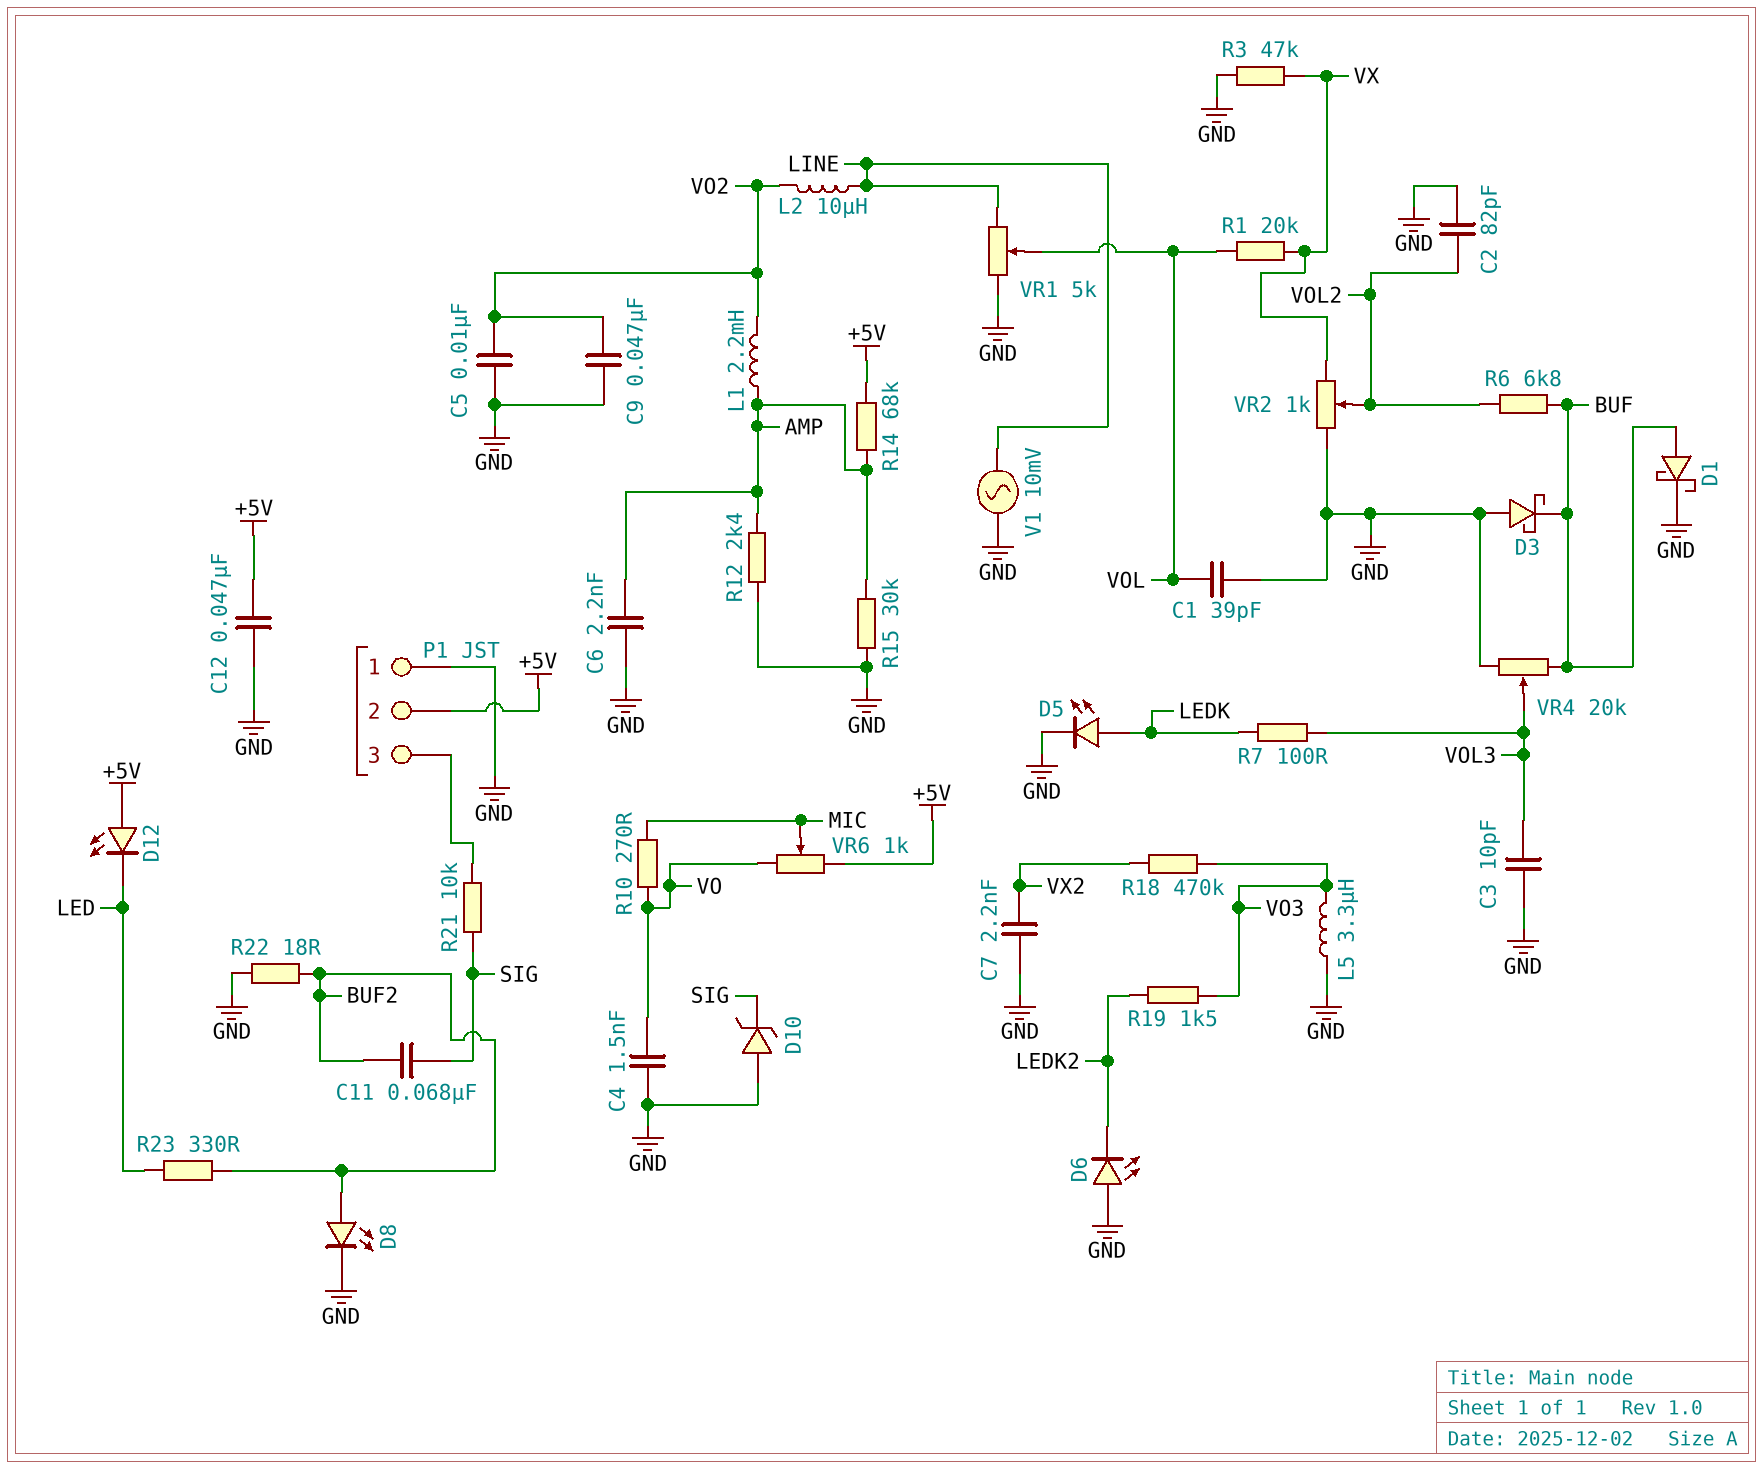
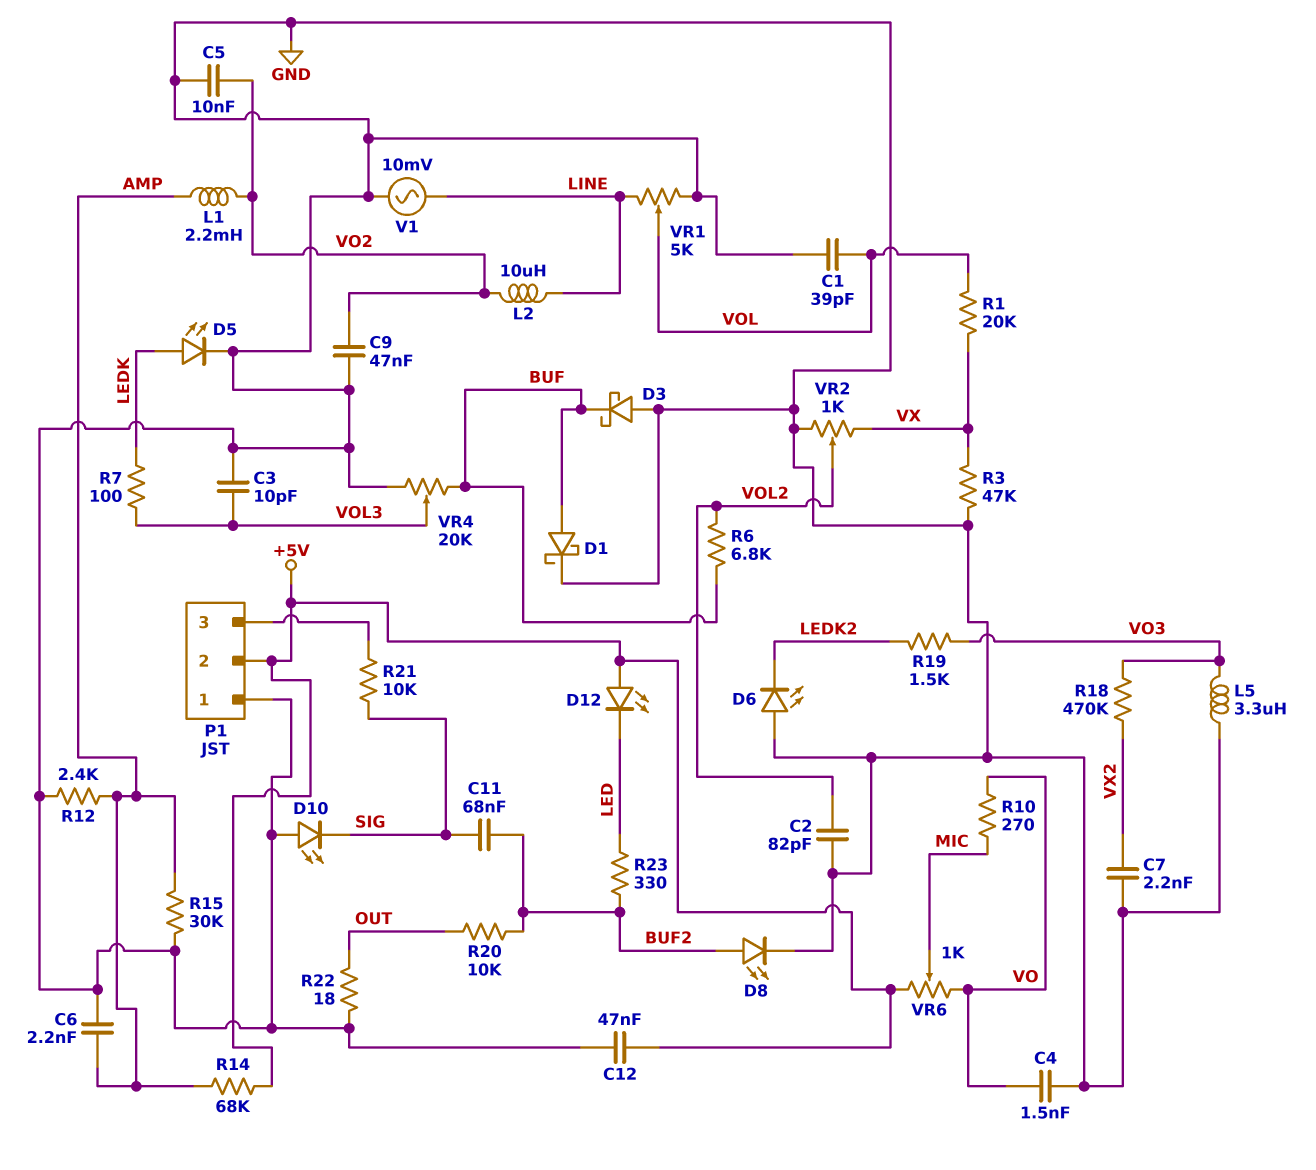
D10: zener (A GND, K SIG) -> LED (A GND, K SIG)
R20: none -> 10k (BUF2, OUT)
R22: 18 (BUF2, GND) -> 18 (GND, OUT)

